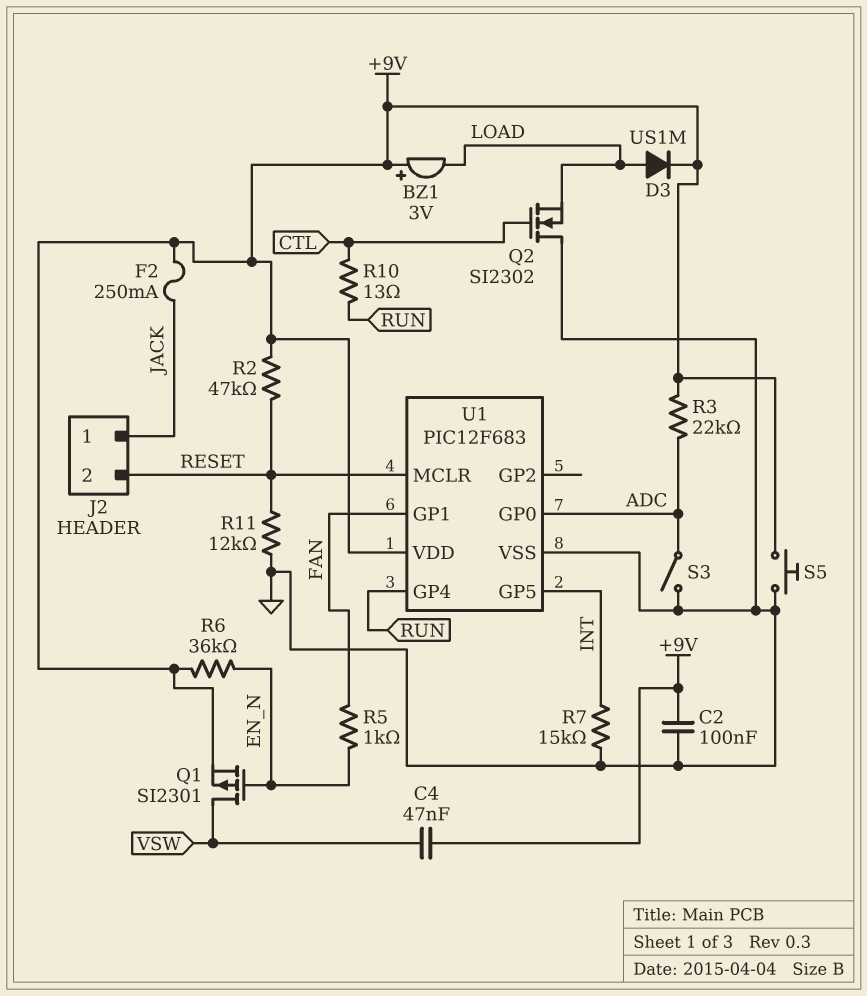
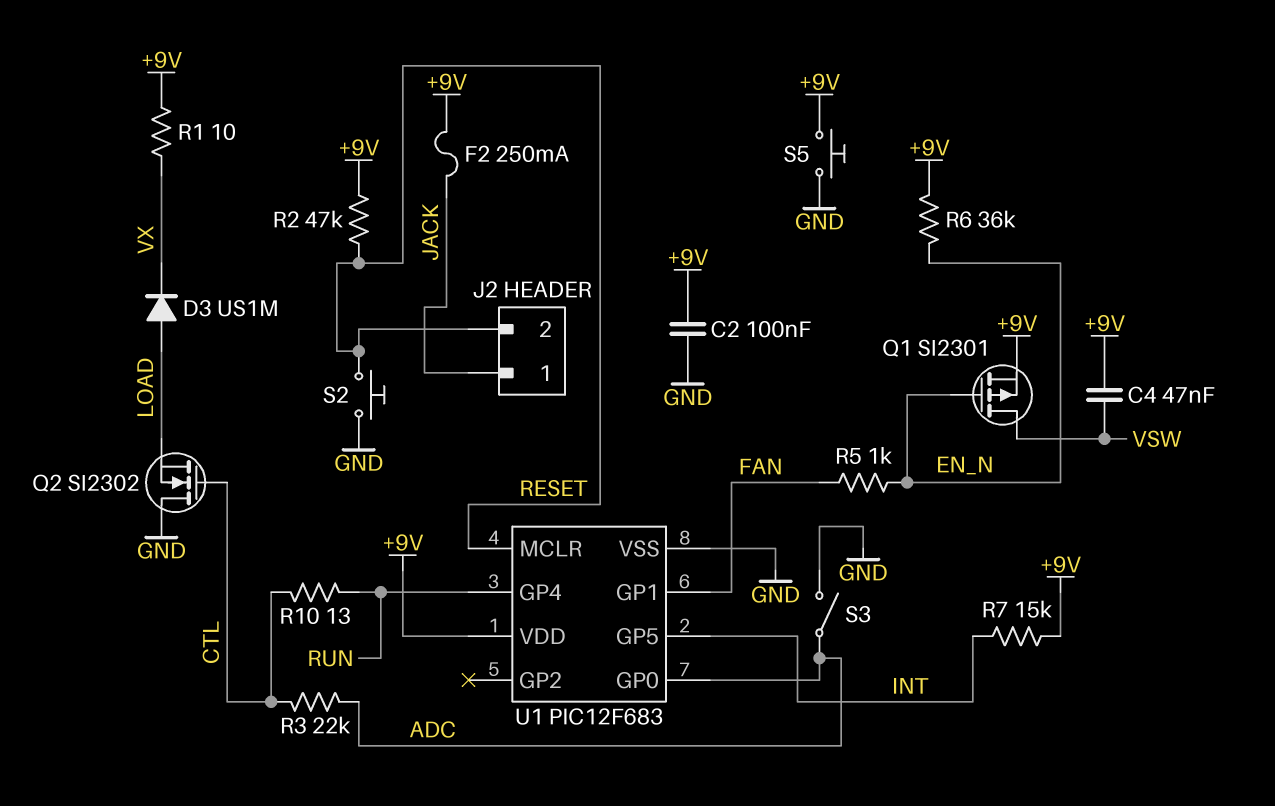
BZ1: buzzer 3V (plus +9V, minus LOAD) -> none
D3: diode US1M (A LOAD, K +9V) -> diode US1M (A LOAD, K VX)
R1: none -> 10 (+9V, VX)
R3: 22k (+9V, ADC) -> 22k (ADC, CTL)
R7: 15k (GND, INT) -> 15k (+9V, INT)
R11: 12k (GND, RESET) -> none
S2: none -> button (GND, RESET)

